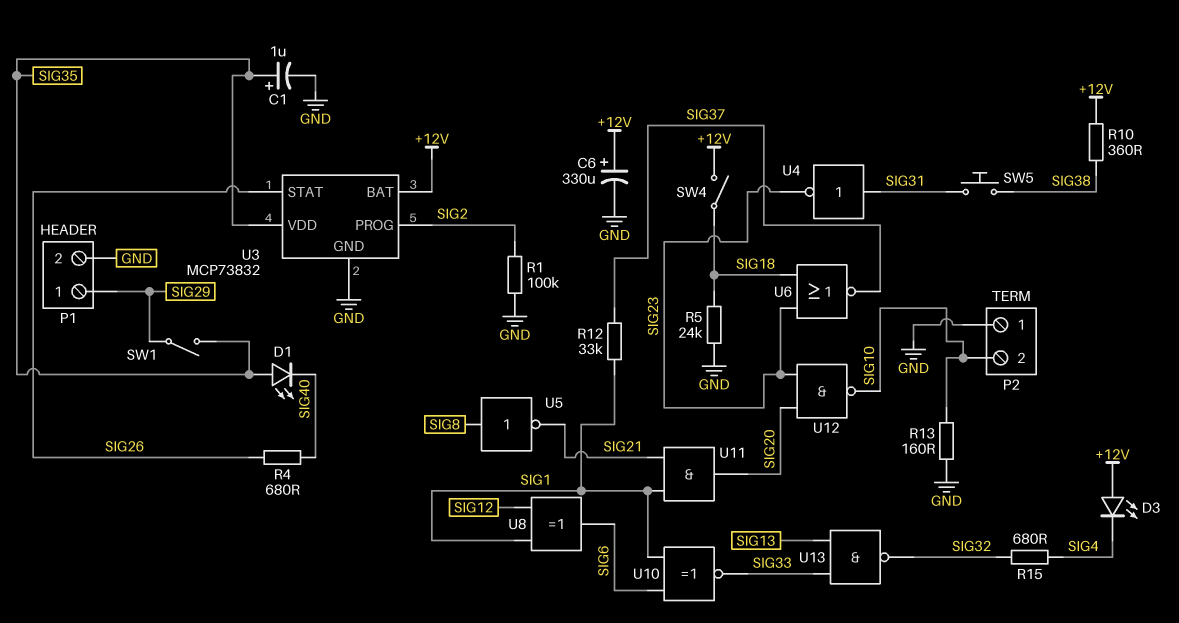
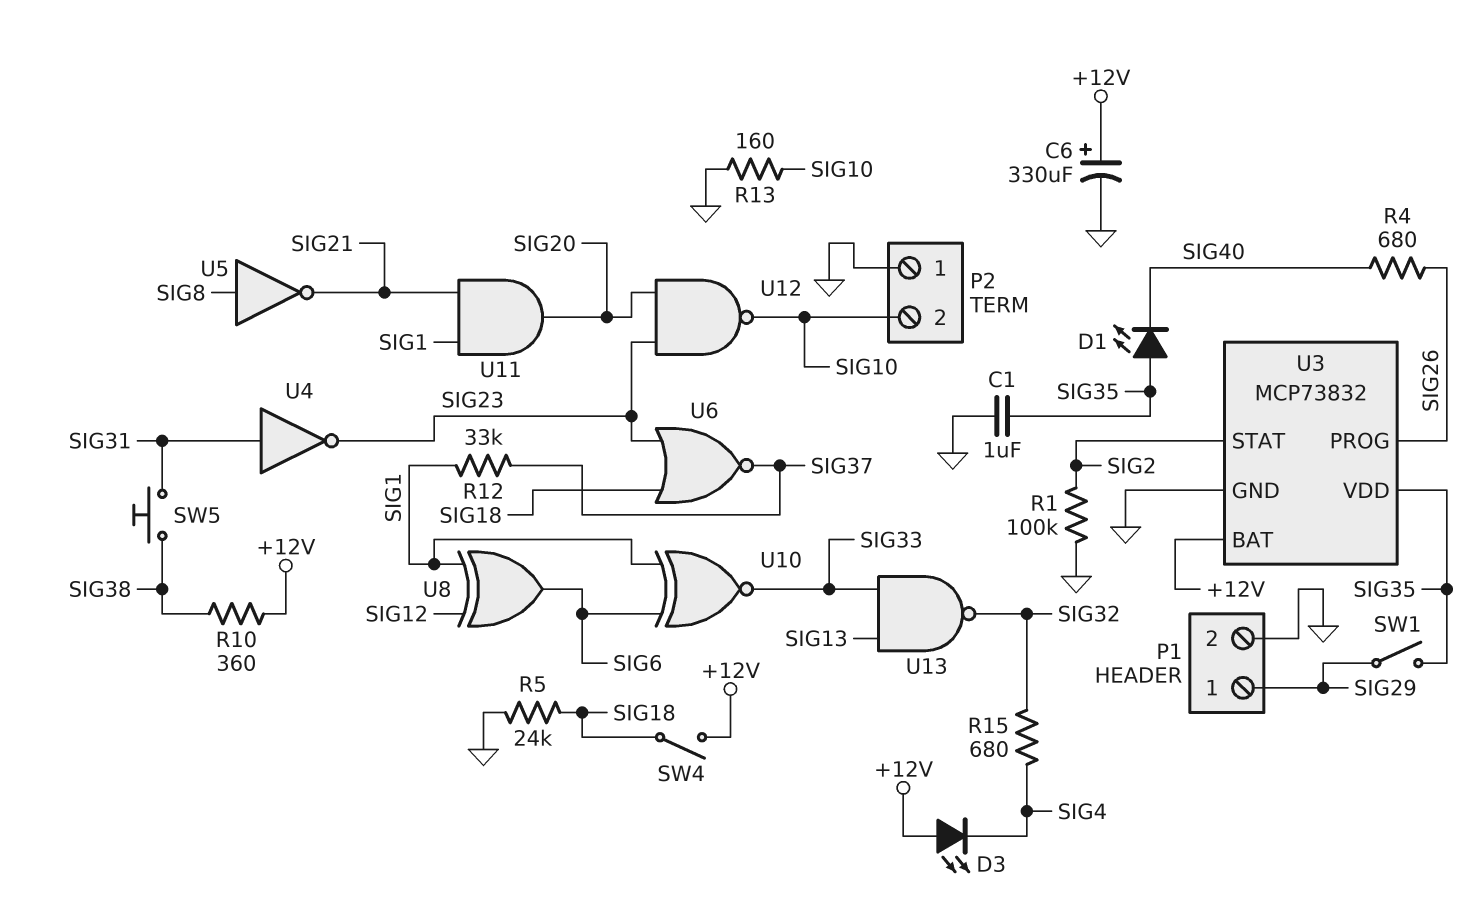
C1: 1uF (plus SIG35, minus GND) -> 1uF (GND, SIG35)
U3 pin PROG: SIG2 -> SIG26
U3 pin STAT: SIG26 -> SIG2

